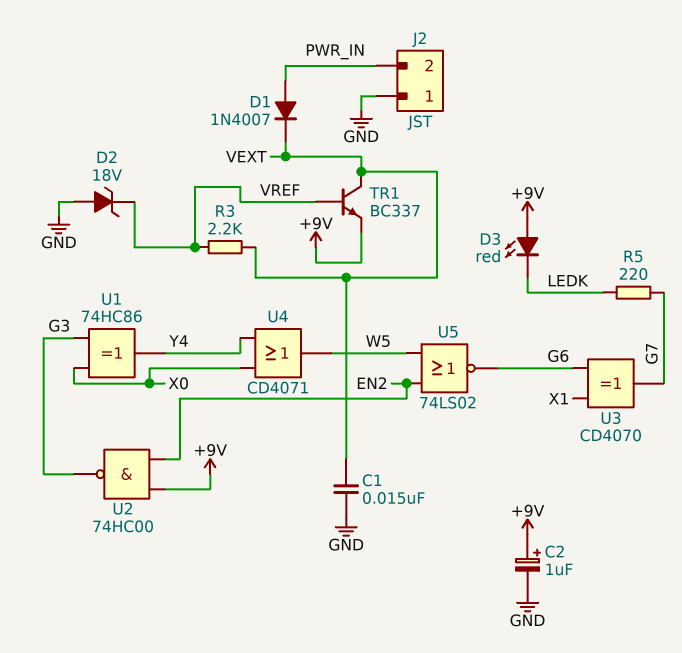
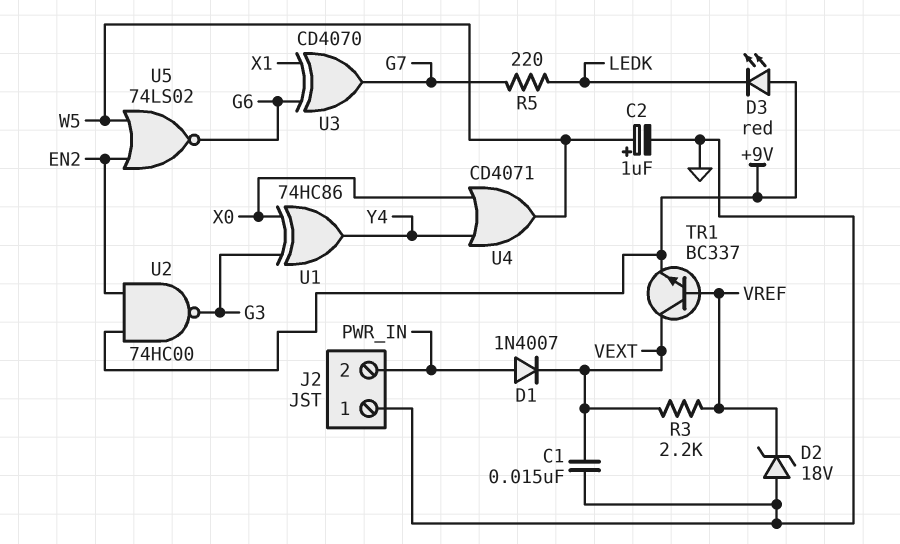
C2: 1uF (plus +9V, minus GND) -> 1uF (plus W5, minus GND)

